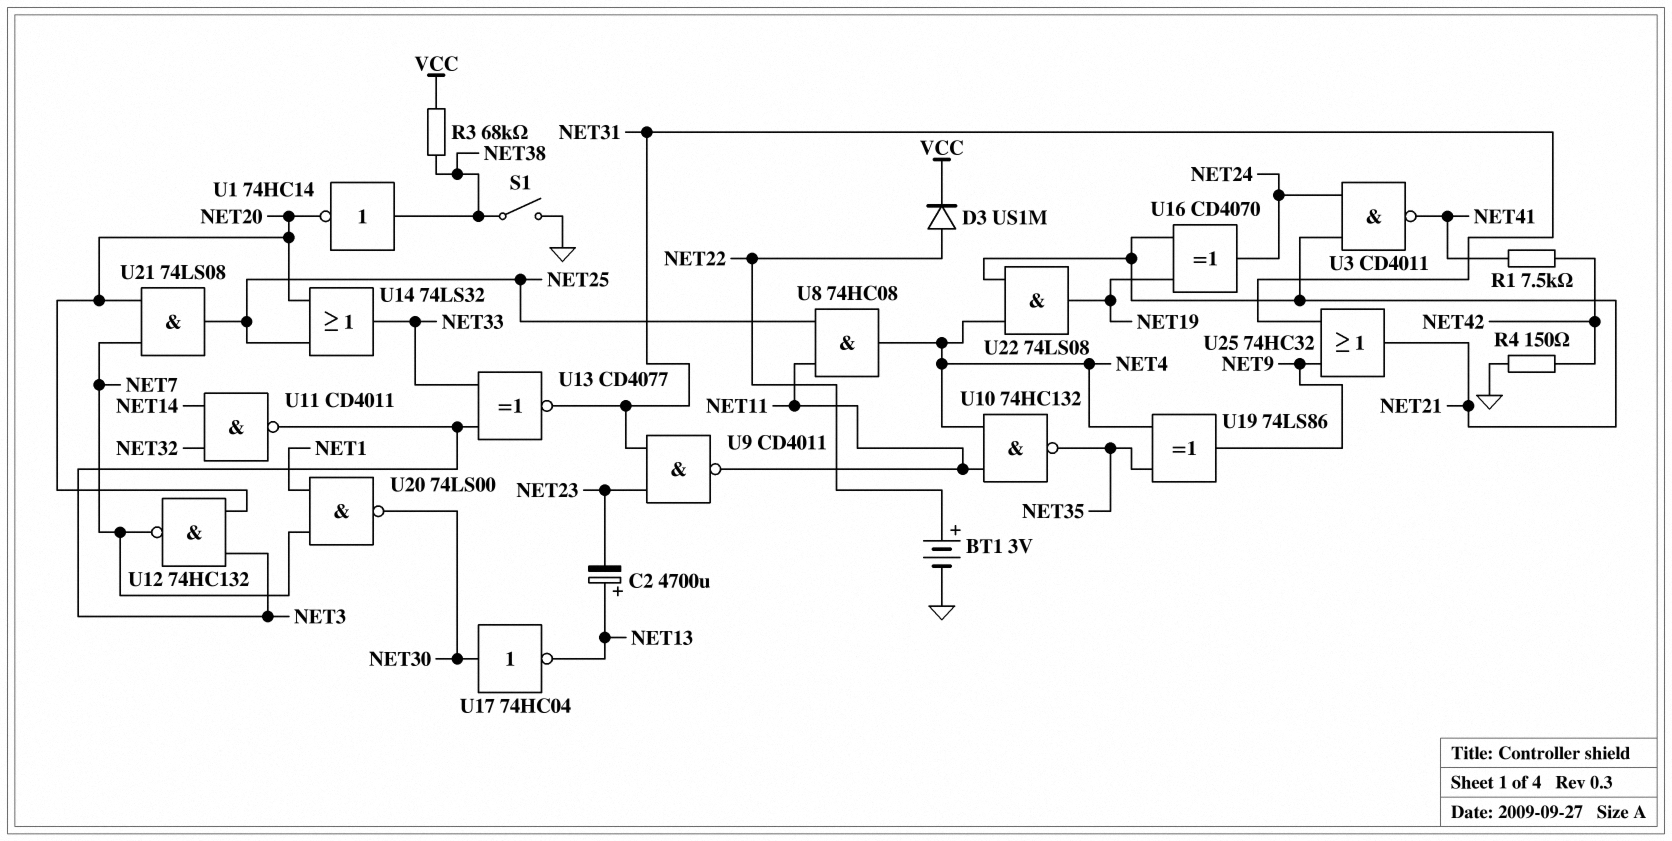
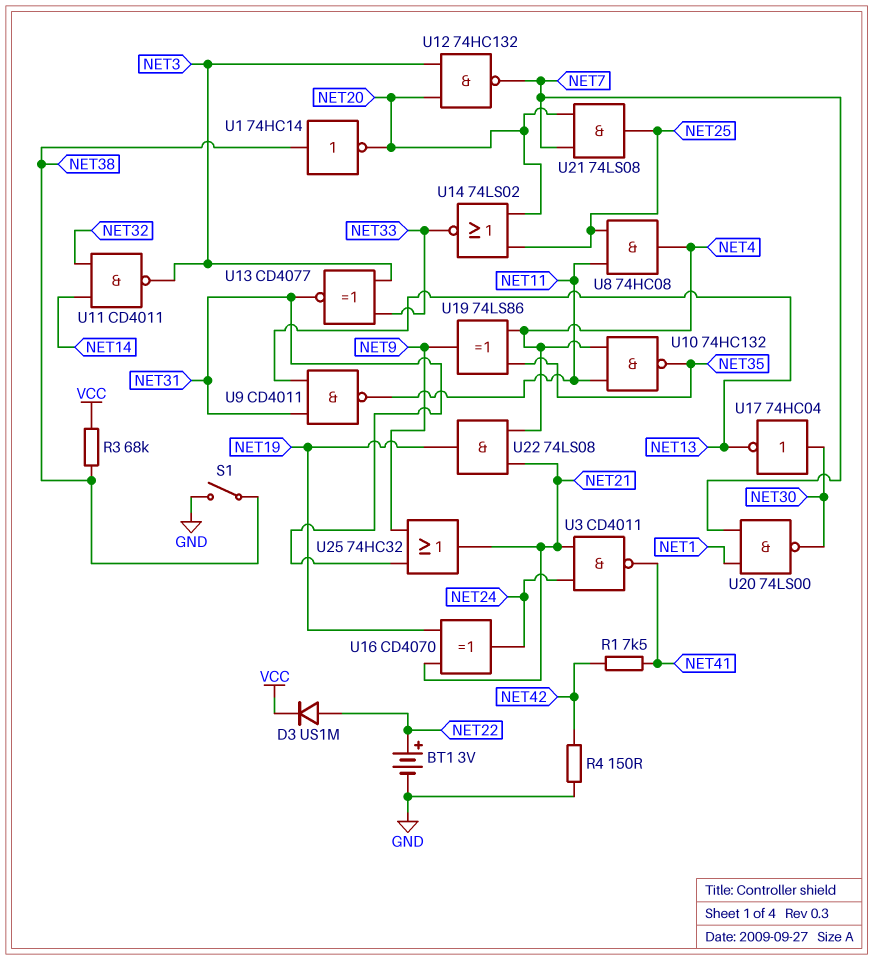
C2: 4700uF (plus NET13, minus NET23) -> none
U9: NAND CD4011 (in NET23, in NET31, out NET11) -> NAND CD4011 (in NET13, in NET31, out NET11)
U14: OR 74LS32 (in NET20, in NET25, out NET33) -> NOR 74LS02 (in NET20, in NET25, out NET33)

